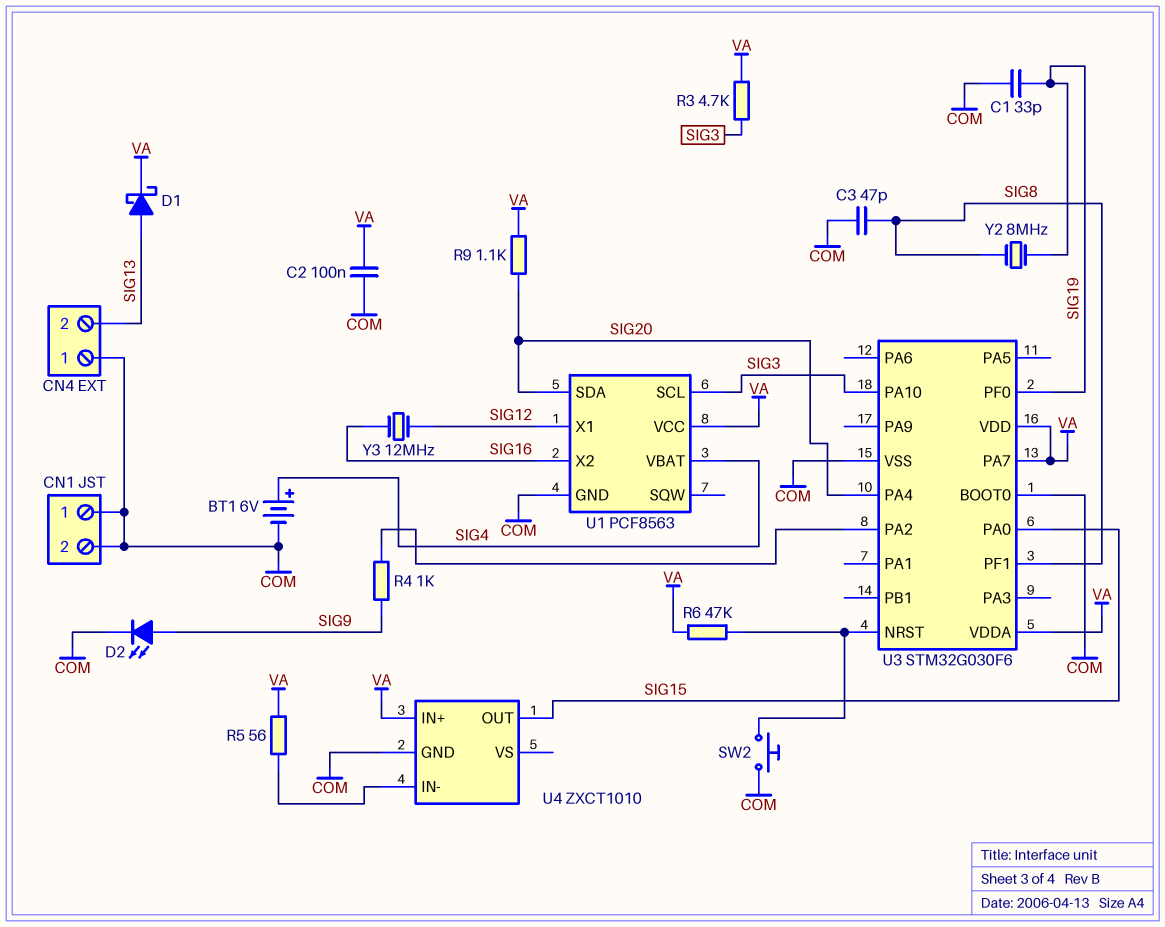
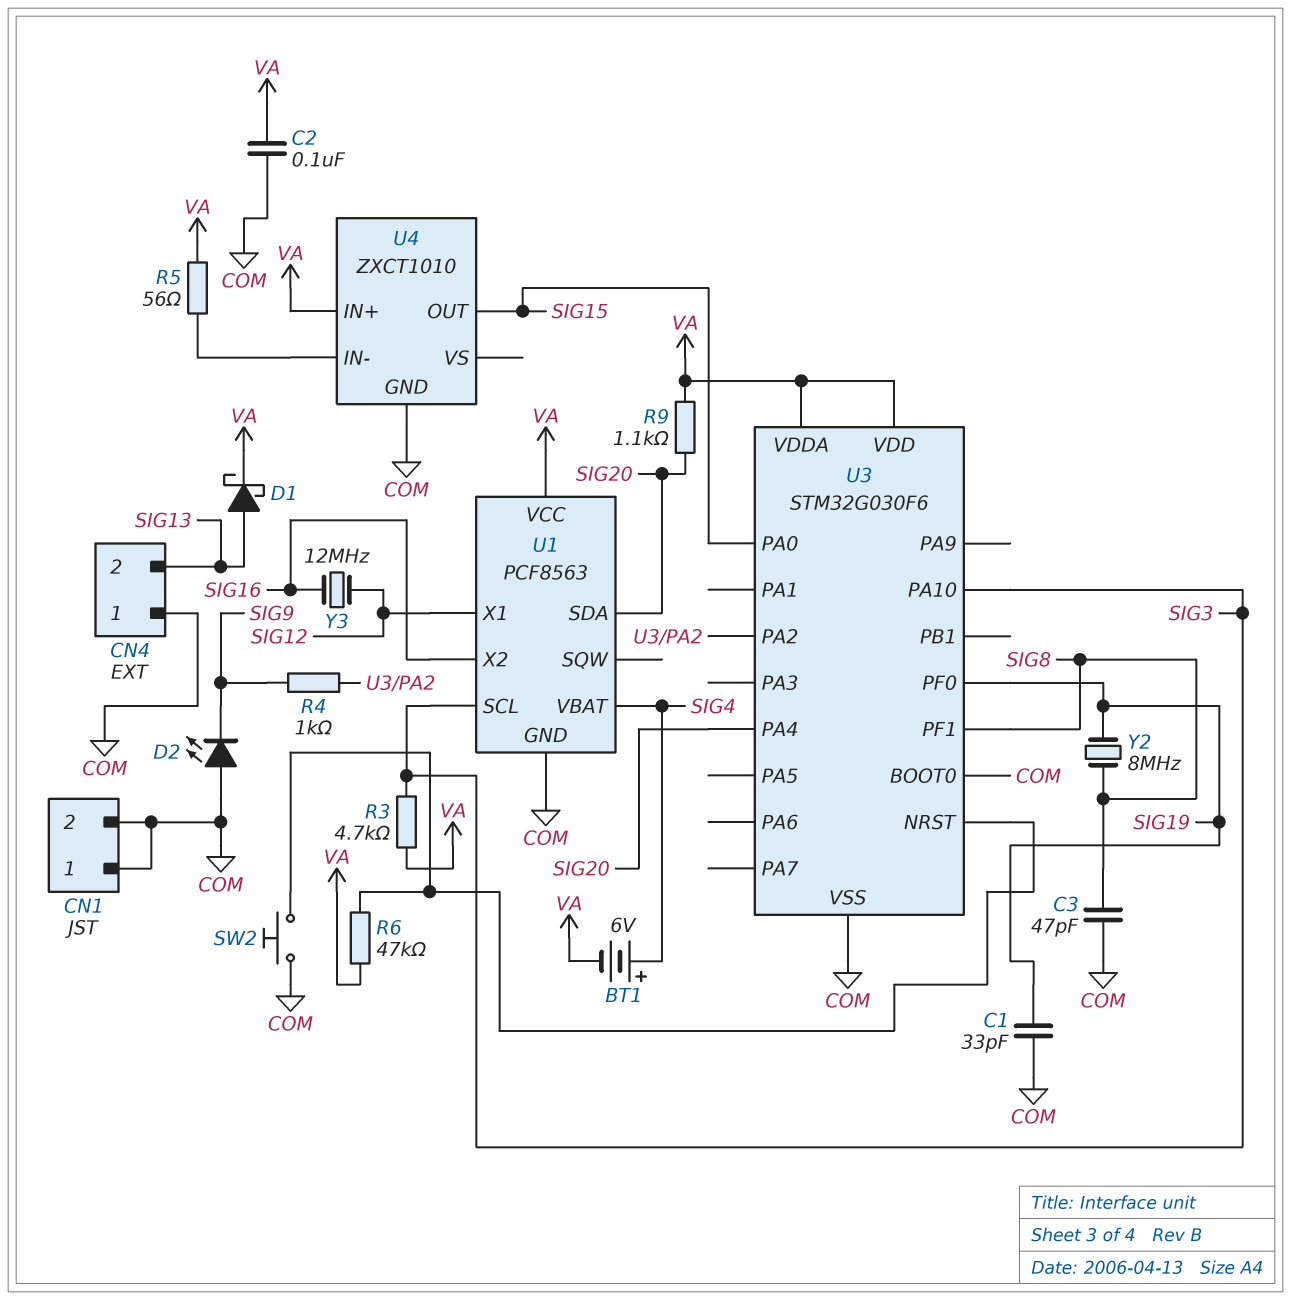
BT1: 6V (plus SIG4, minus COM) -> 6V (plus SIG4, minus VA)
D2: LED (A SIG9, K COM) -> LED (A COM, K SIG9)
U3 pin PA7: VA -> none

